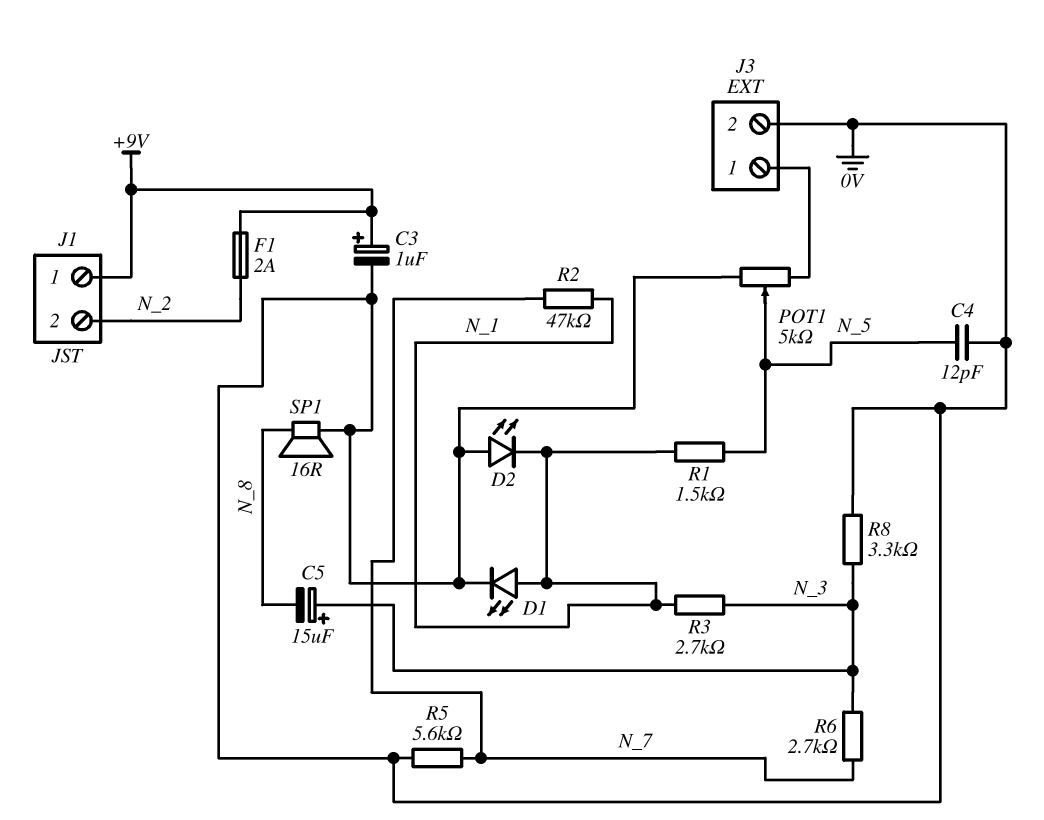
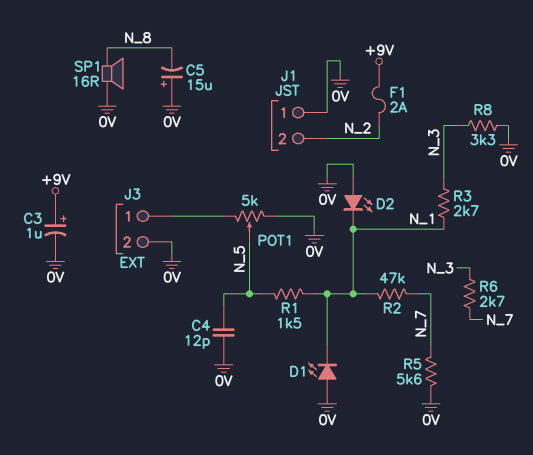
C5: 15uF (plus N_3, minus N_8) -> 15uF (plus 0V, minus N_8)
D1: LED (A N_1, K 0V) -> LED (A 0V, K N_1)
J1 pin 1: +9V -> 0V

